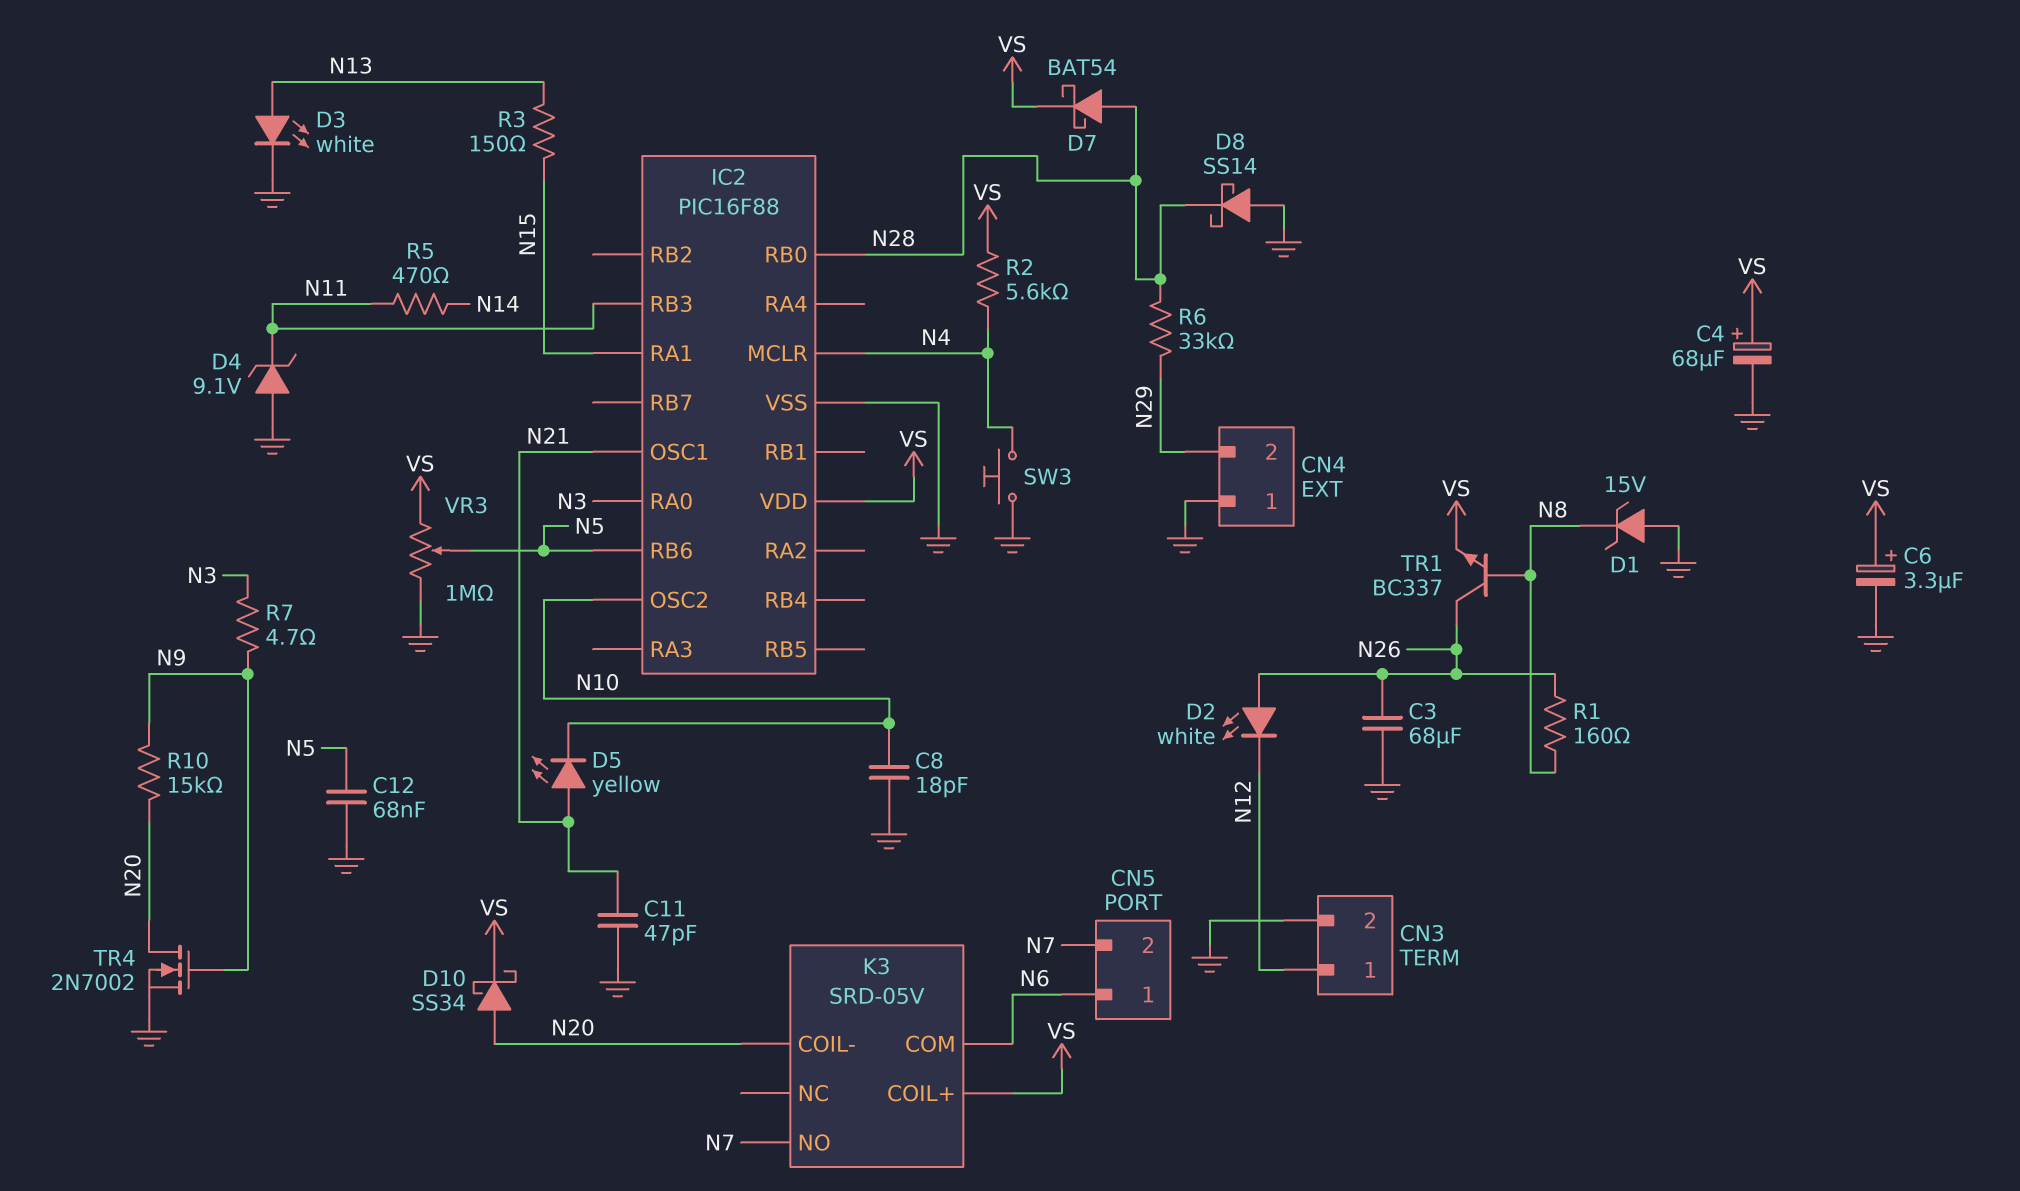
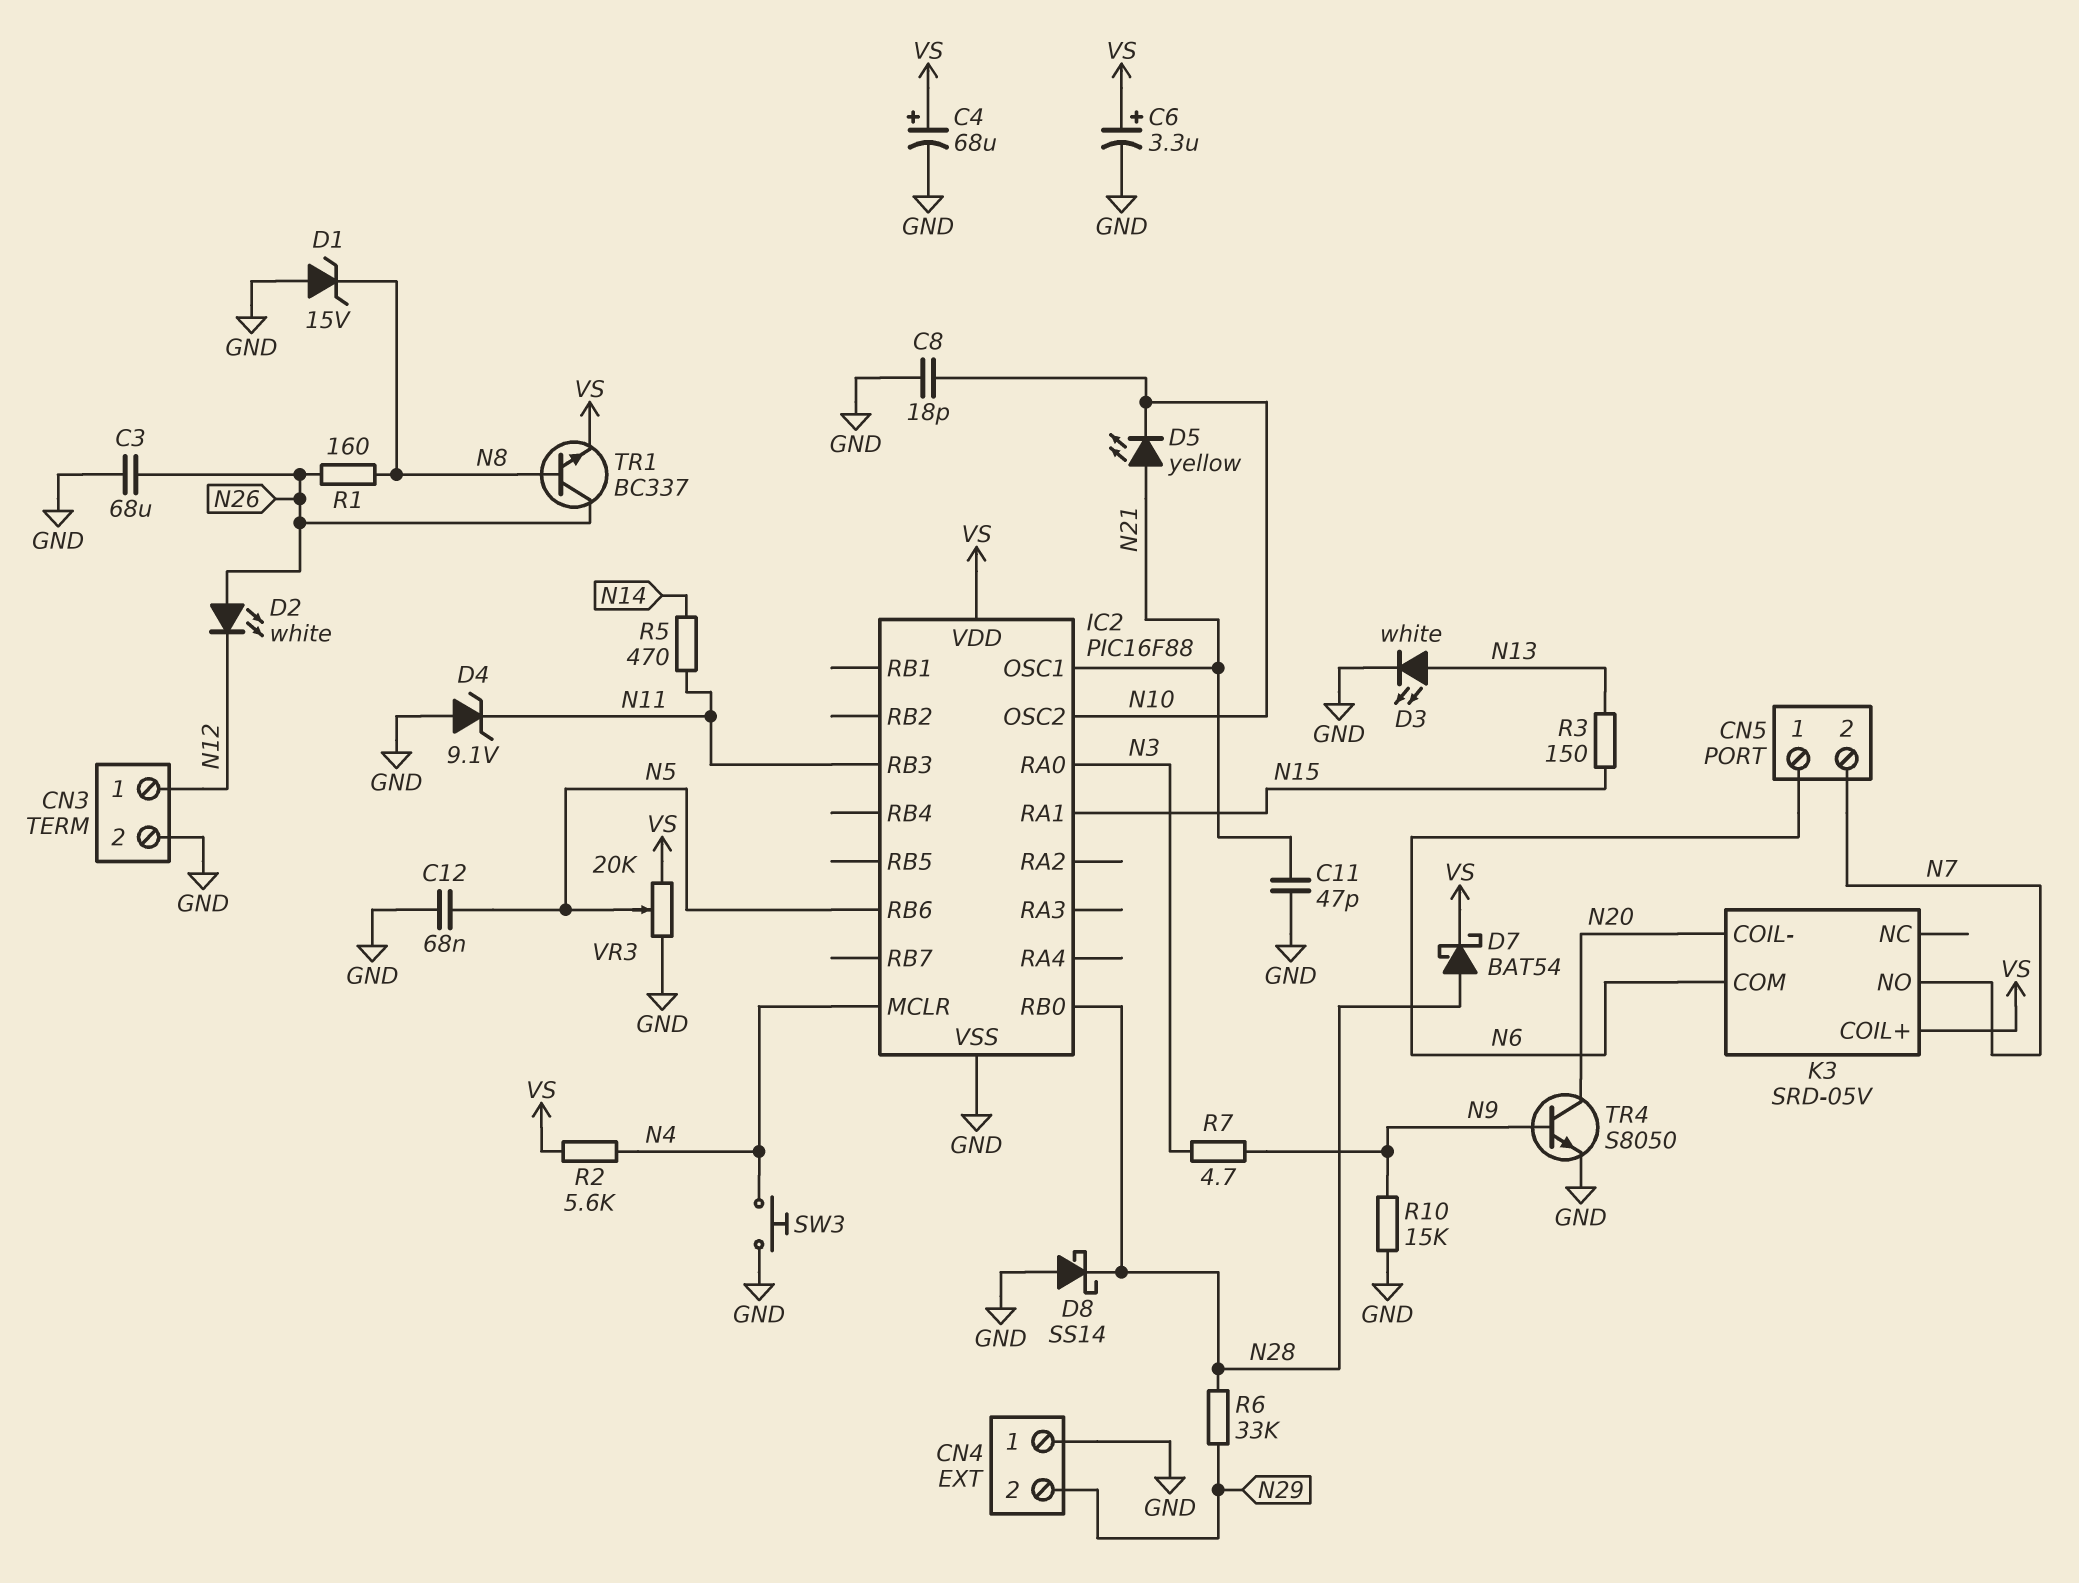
D10: schottky SS34 (A N20, K VS) -> none
R10: 15k (N9, N20) -> 15k (GND, N9)
TR4: NMOS 2N7002 (G N9, D N20, S GND) -> NPN S8050 (B N9, C N20, E GND)
VR3: 1M (GND, VS, wiper N5) -> 20k (GND, VS, wiper N5)

